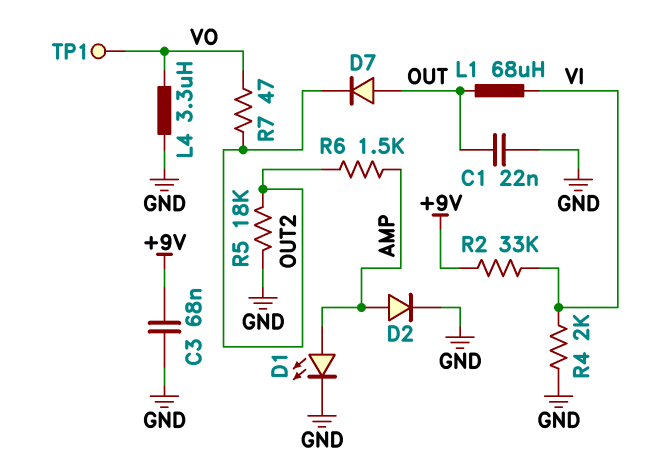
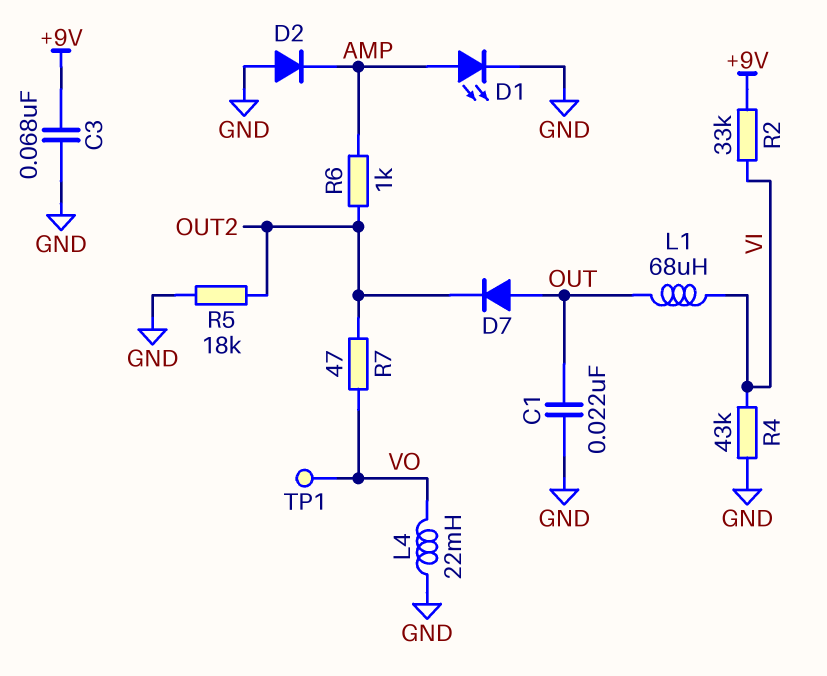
D2: diode (A AMP, K GND) -> diode (A GND, K AMP)
L4: 3.3uH (GND, VO) -> 22mH (GND, VO)
R4: 2k (GND, VI) -> 43k (GND, VI)
R6: 1.5k (AMP, OUT2) -> 1k (AMP, OUT2)

